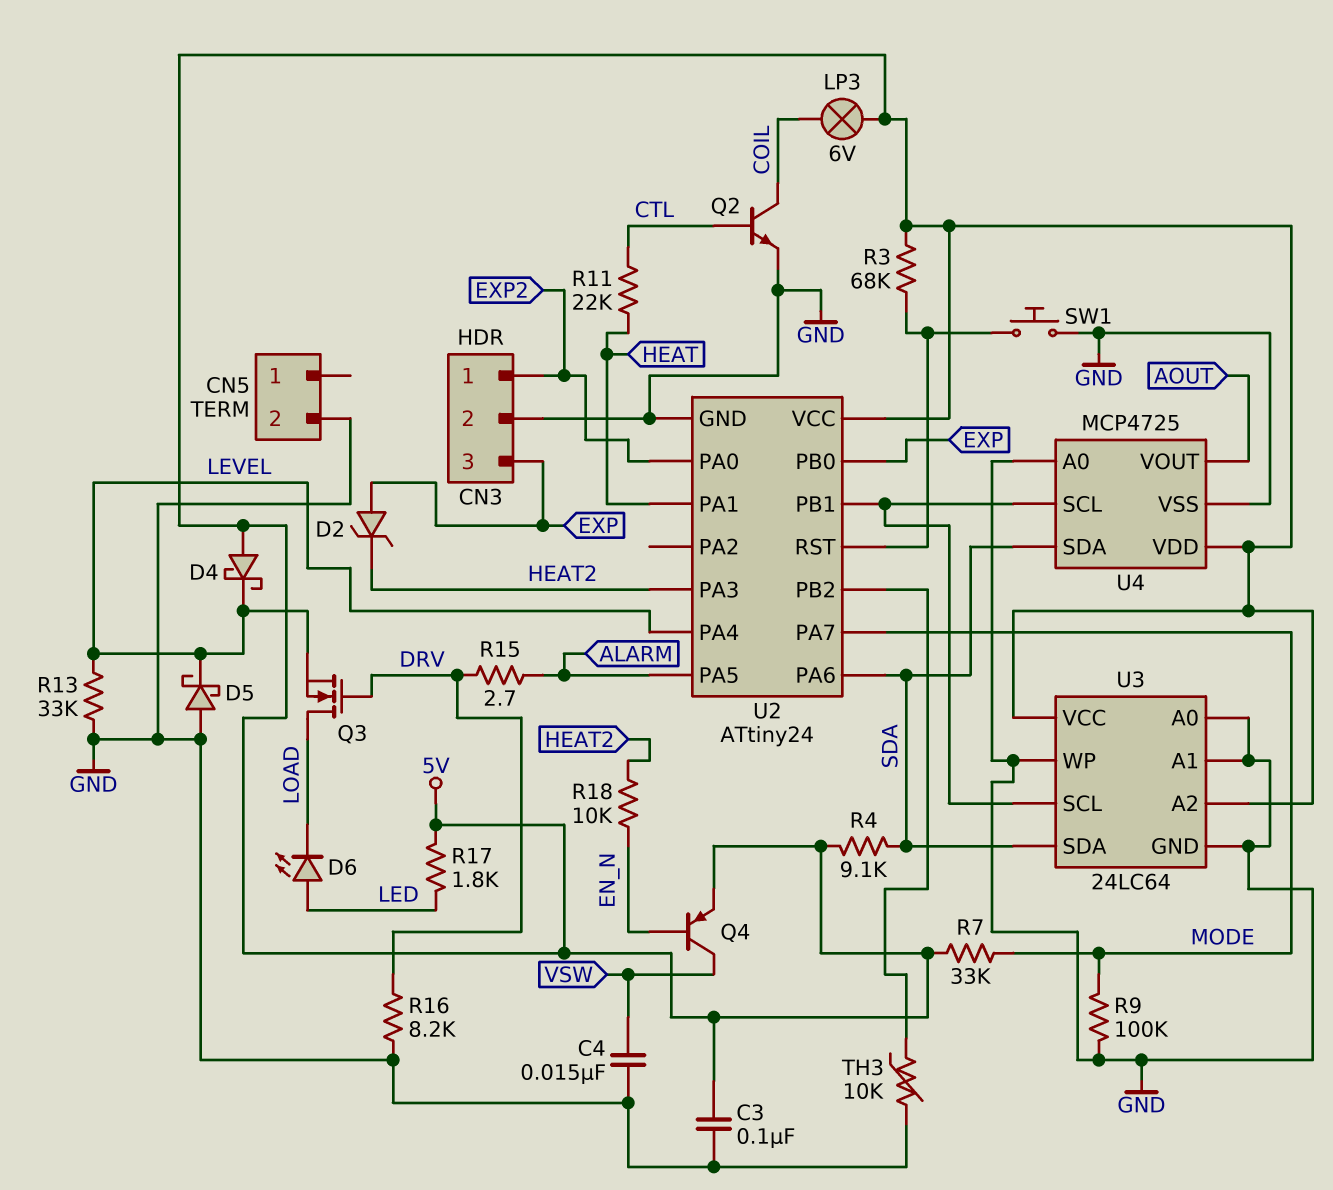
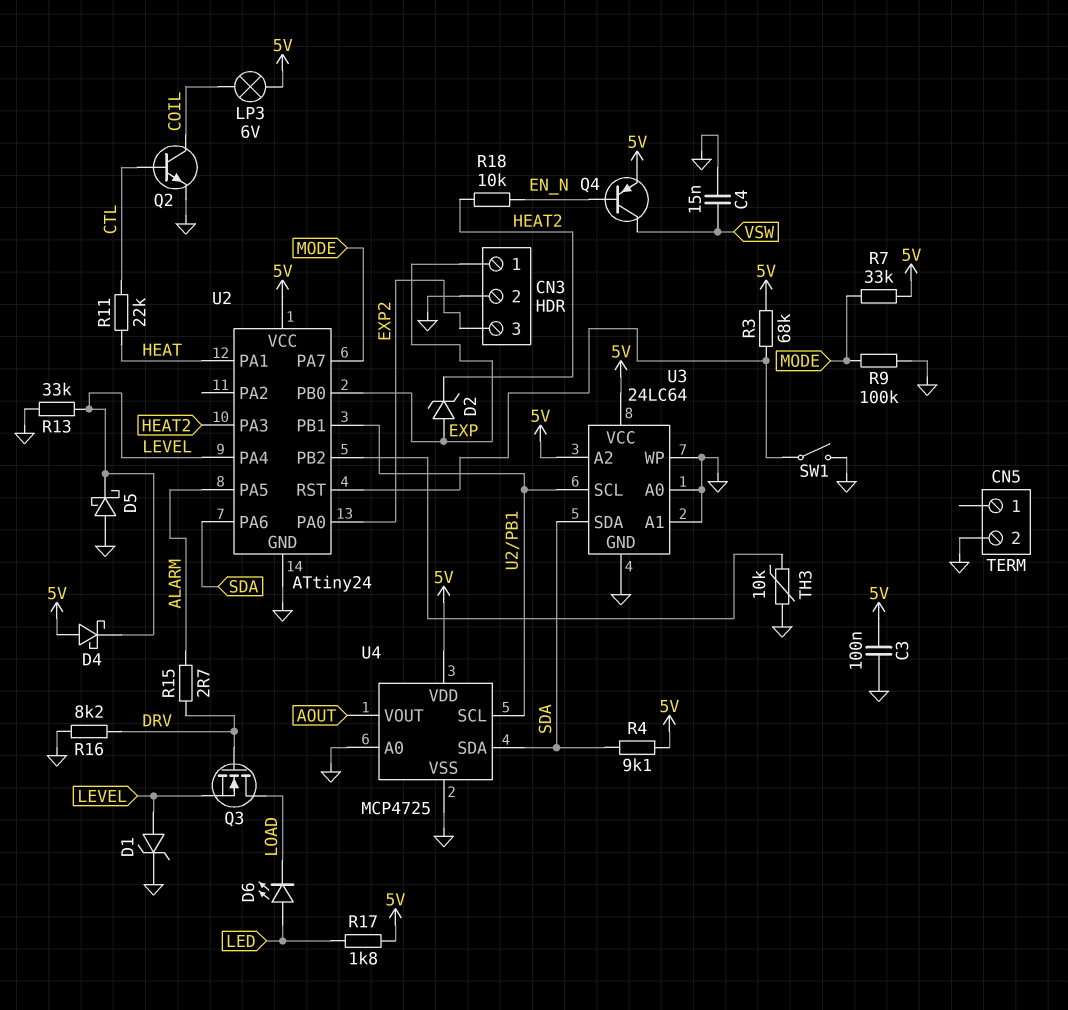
CN3 pin 1: EXP2 -> EXP
CN3 pin 3: EXP -> EXP2
D1: none -> zener (A LEVEL, K GND)
SW1: button (GND, U2/RST) -> switch (GND, U2/RST)

